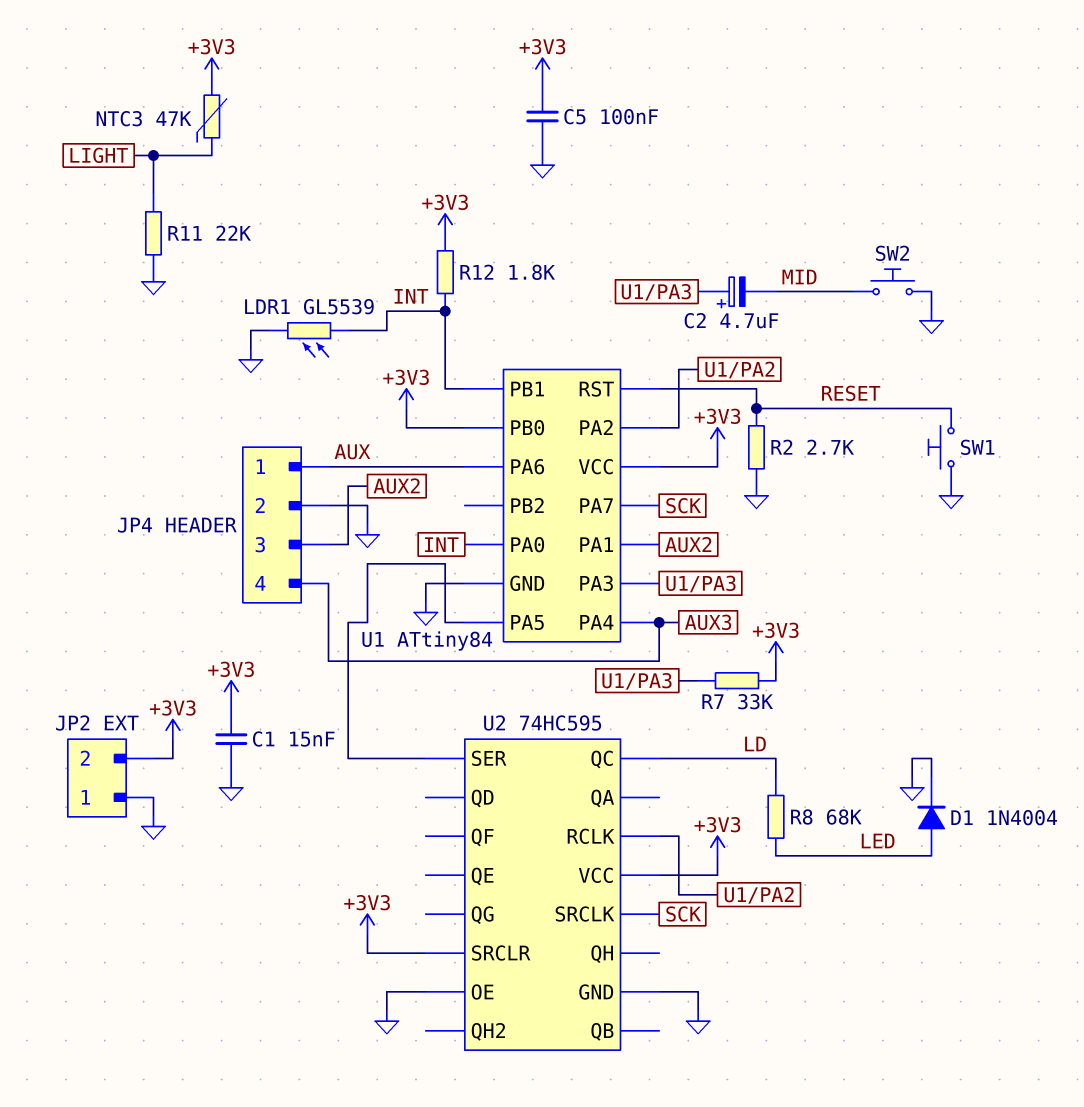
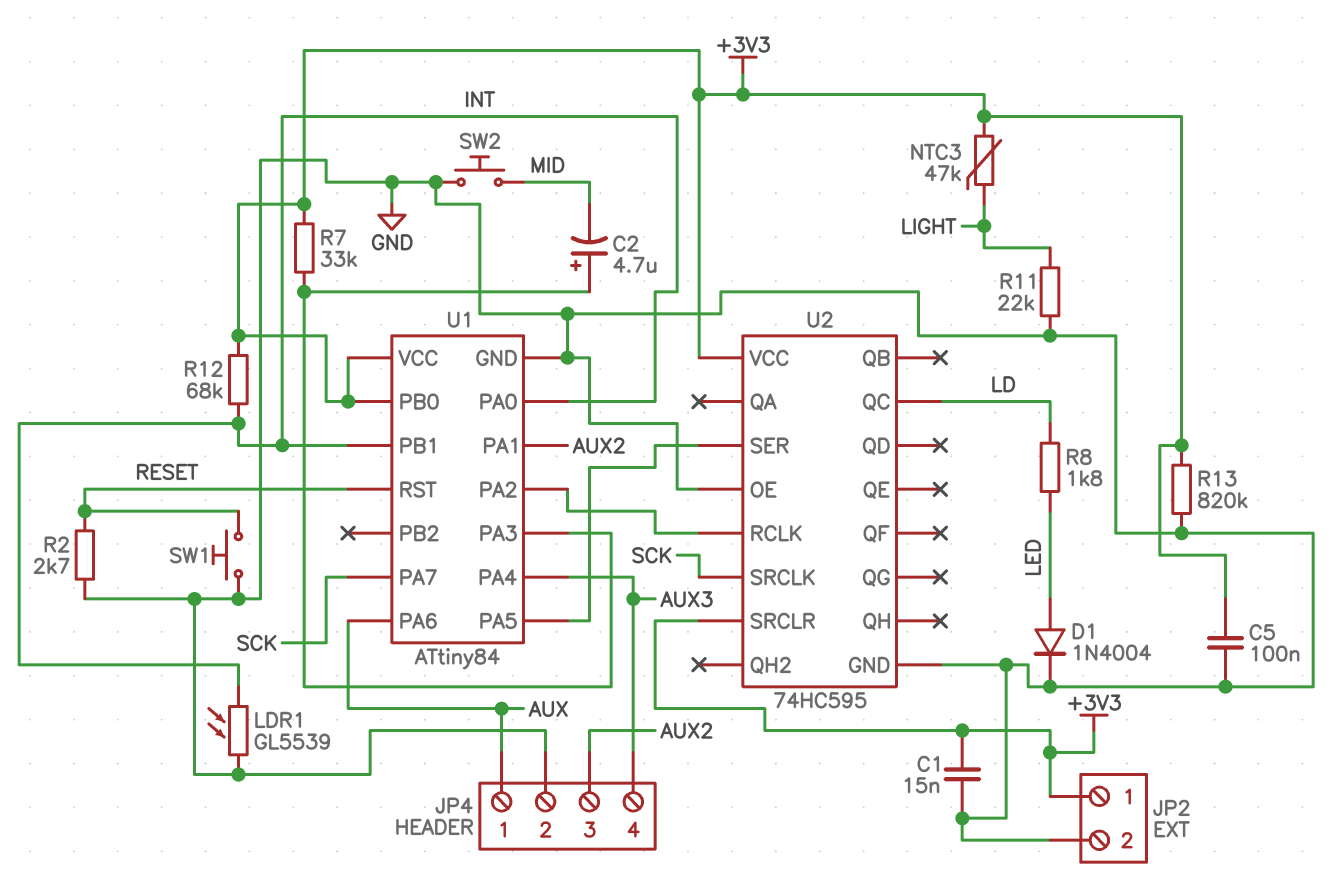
JP2 pin 1: GND -> +3V3
JP2 pin 2: +3V3 -> GND
R8: 68k (LD, LED) -> 1.8k (LD, LED)
R12: 1.8k (+3V3, INT) -> 68k (+3V3, INT)
R13: none -> 820k (+3V3, GND)

